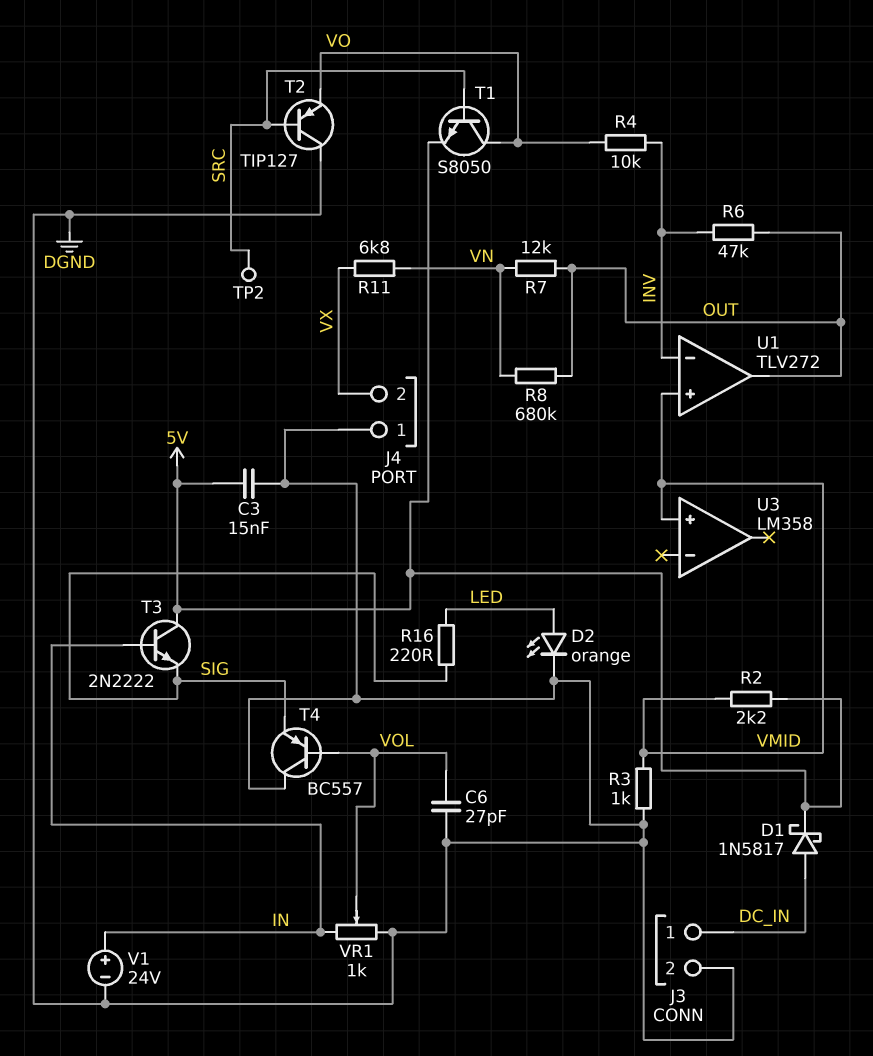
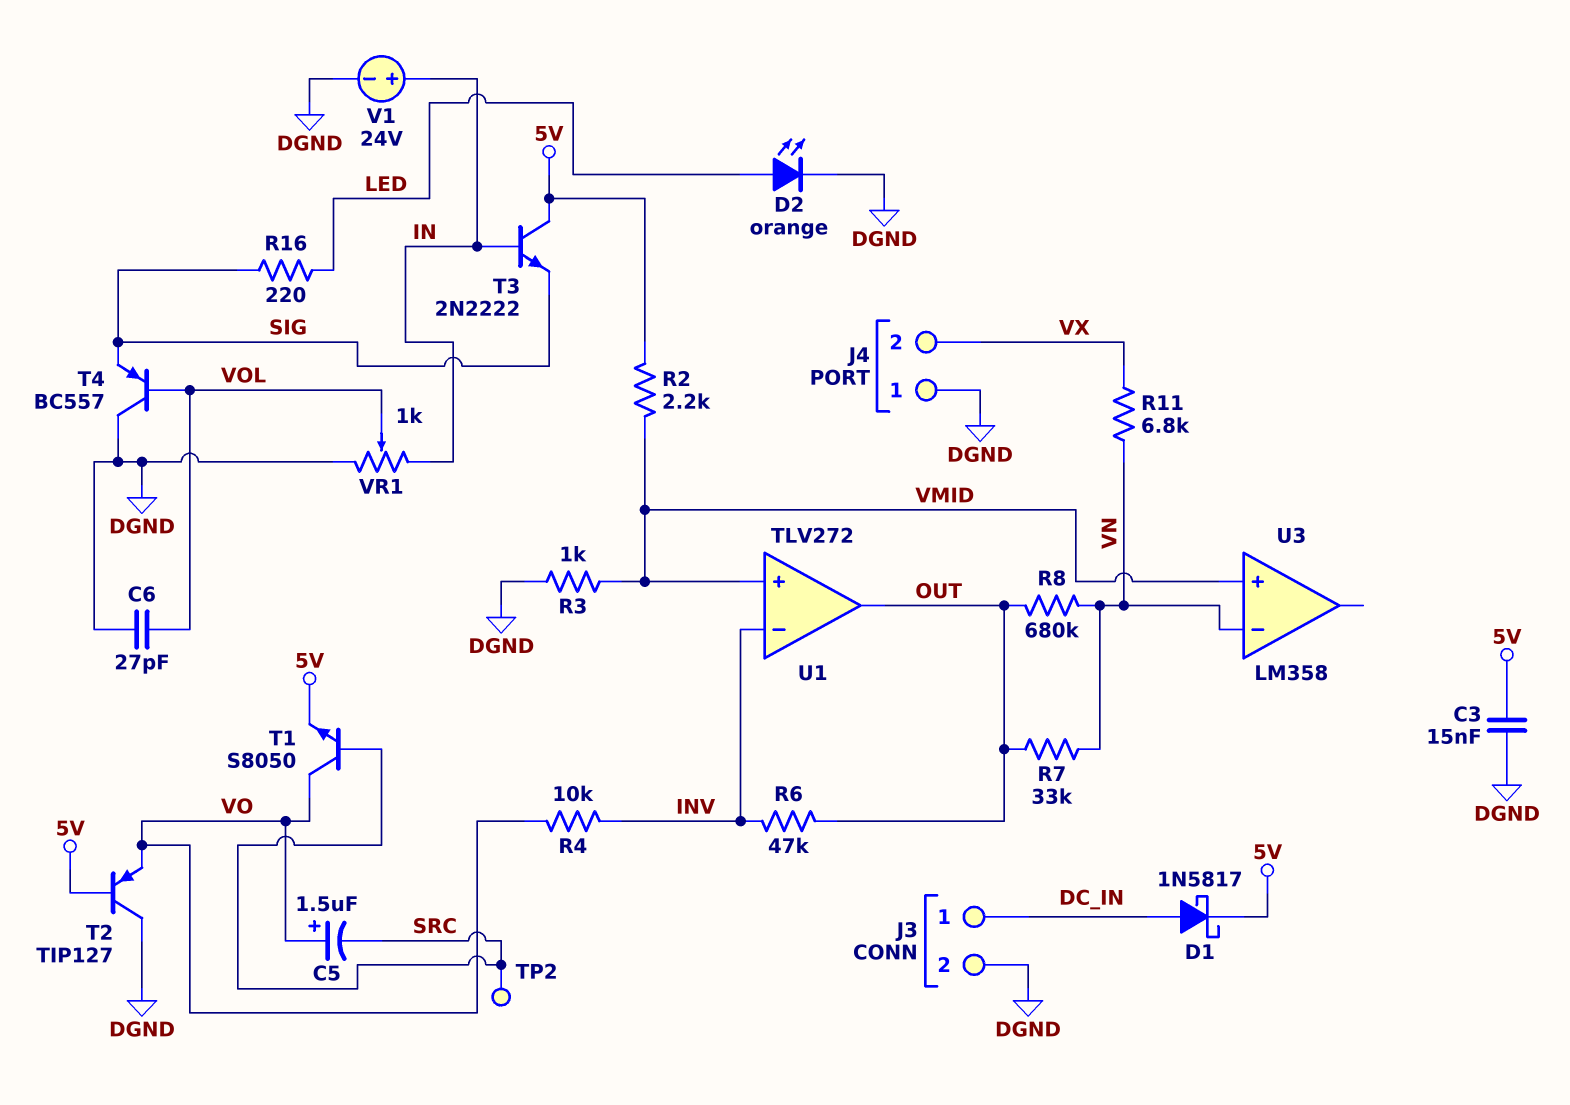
C5: none -> 1.5uF (plus VO, minus SRC)
R7: 12k (OUT, VN) -> 33k (OUT, VN)
T2: PNP TIP127 (B SRC, C DGND, E VO) -> PNP TIP127 (B 5V, C DGND, E VO)
U3 pin in-: none -> VN

